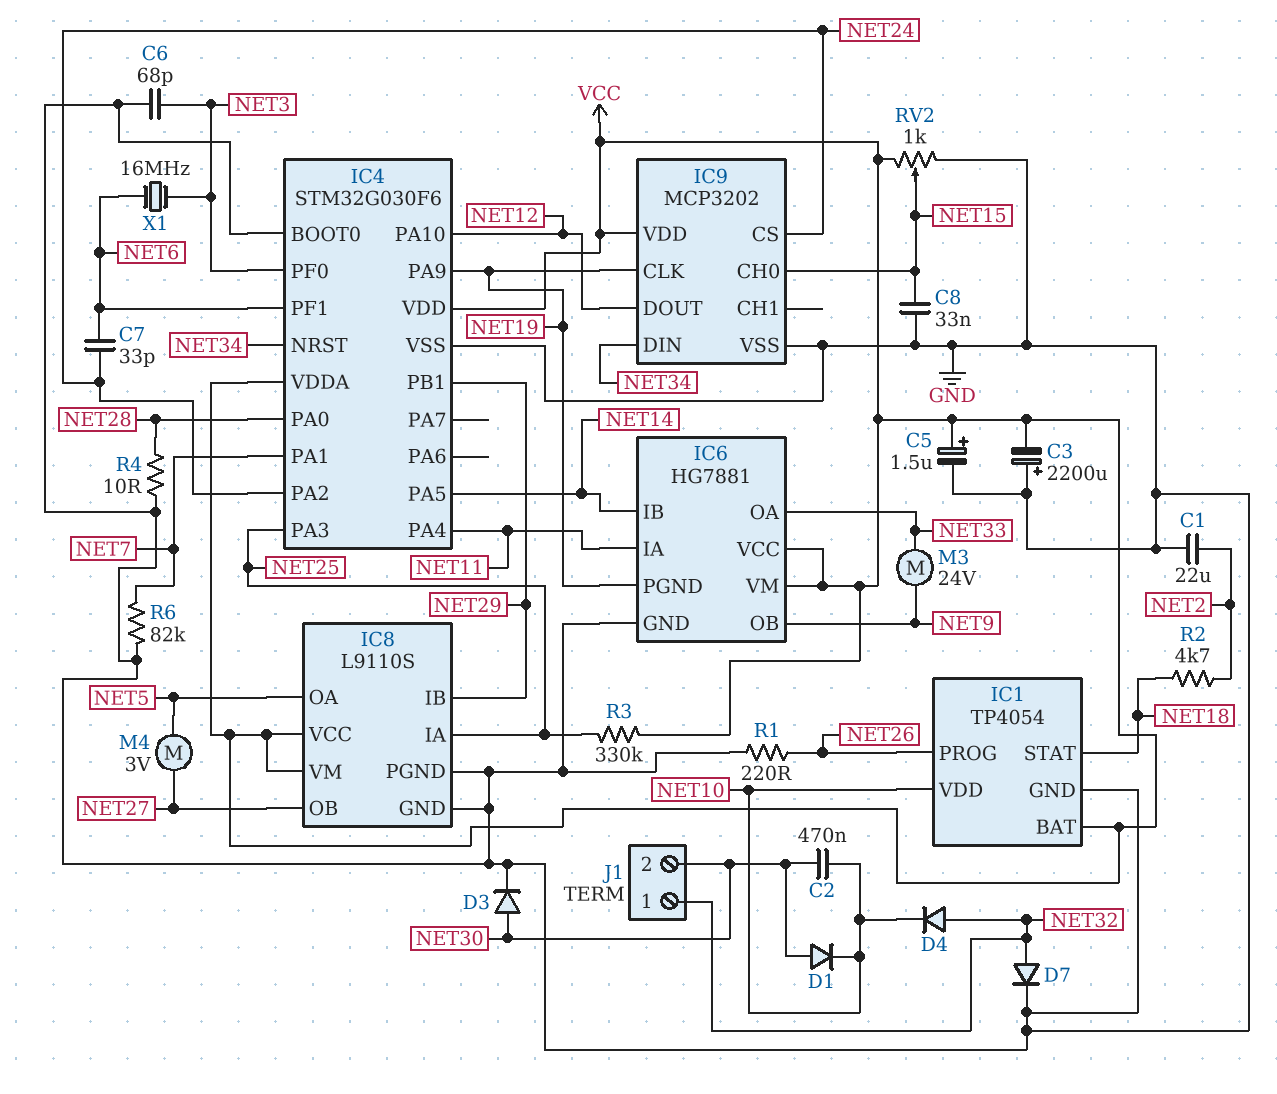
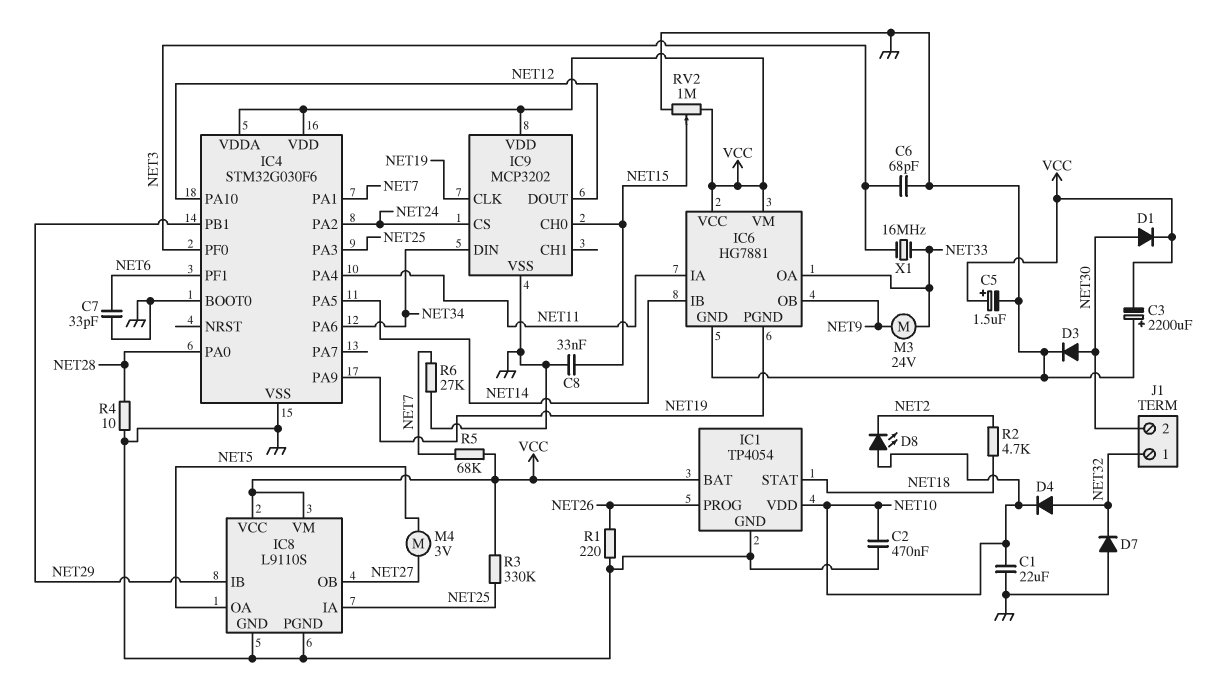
C1: 22uF (GND, NET2) -> 22uF (GND, NET10)
C2: 470nF (NET10, NET30) -> 470nF (GND, NET10)
C7: 33pF (NET6, NET24) -> 33pF (GND, NET6)
D1: diode (A NET30, K NET10) -> diode (A NET30, K VCC)
D7: diode (A NET32, K GND) -> diode (A GND, K NET32)
D8: none -> LED (A NET10, K NET2)
IC4 pin NRST: NET34 -> none
IC4 pin PA6: none -> NET34
R5: none -> 68k (NET7, VCC)
R6: 82k (GND, NET7) -> 27k (GND, NET7)
RV2: 1k (GND, VCC, wiper NET15) -> 1M (GND, VCC, wiper NET15)
X1: 16MHz (NET3, NET6) -> 16MHz (NET3, NET33)

